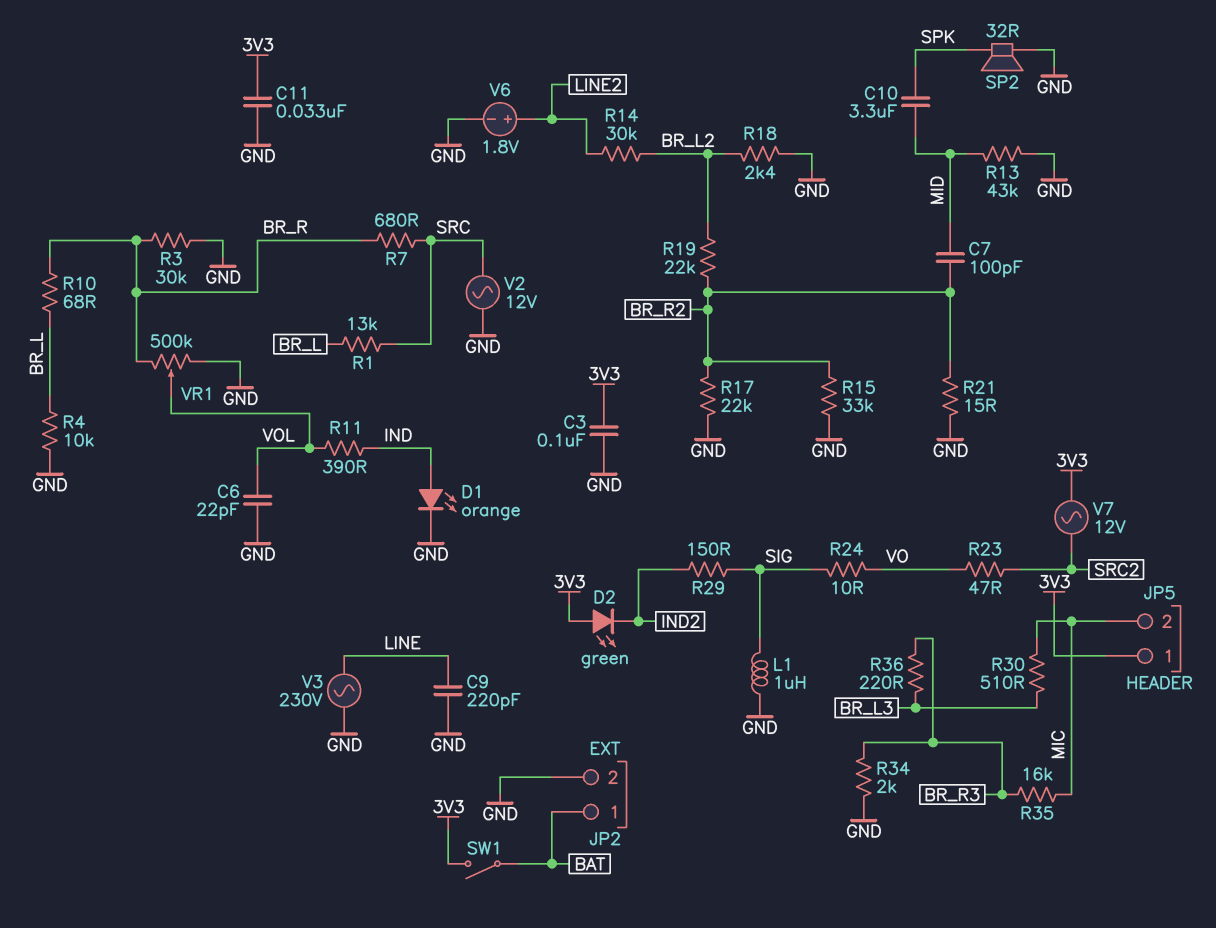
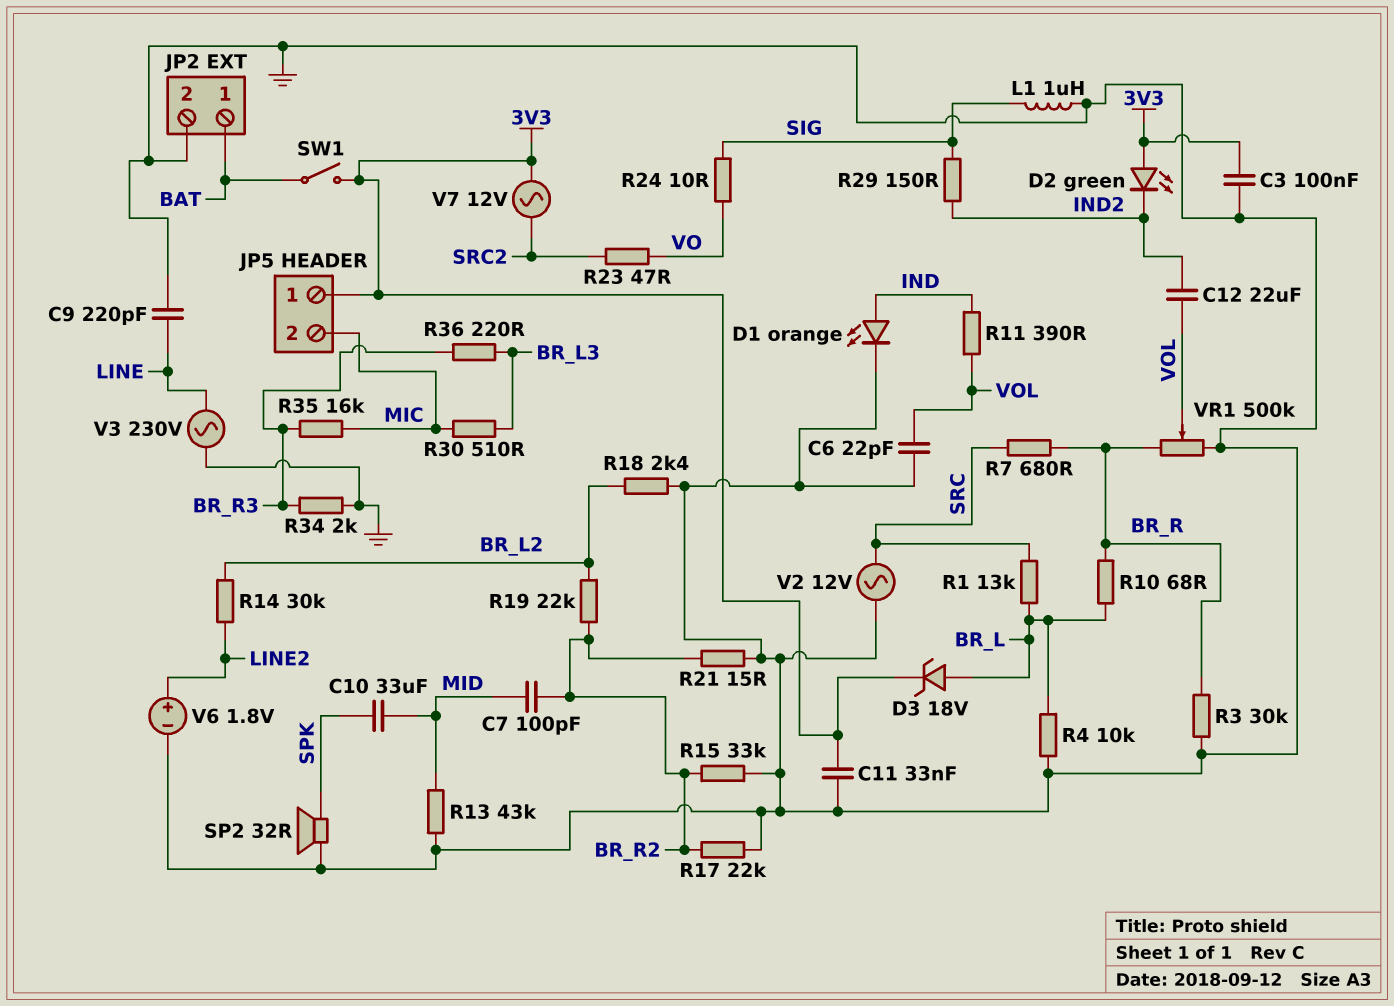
C10: 3.3uF (MID, SPK) -> 33uF (MID, SPK)
C12: none -> 22uF (IND2, VOL)
D3: none -> zener 18V (A BR_L, K 3V3)

